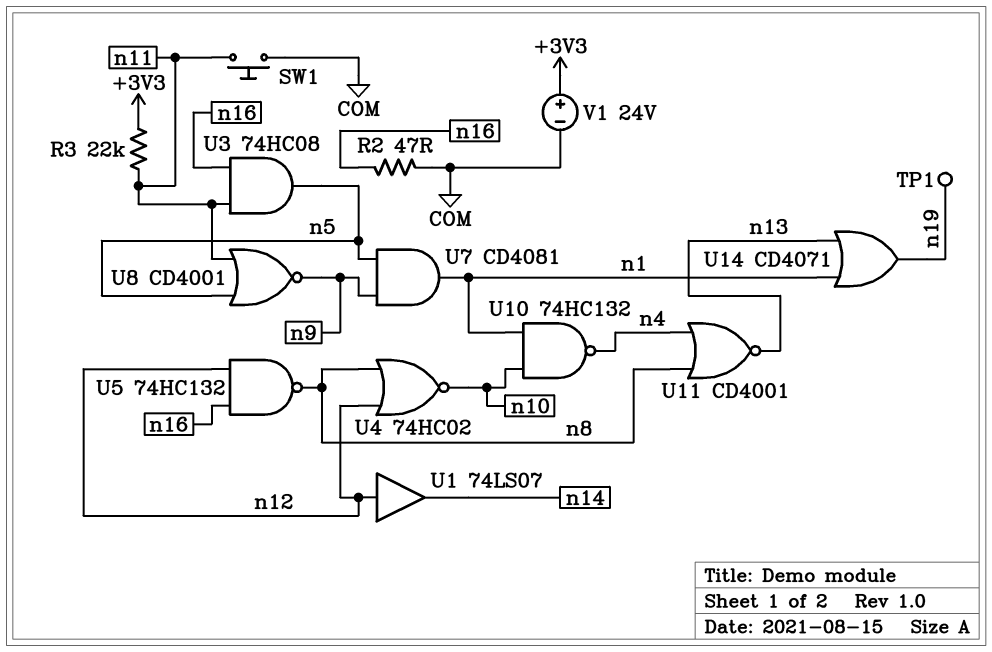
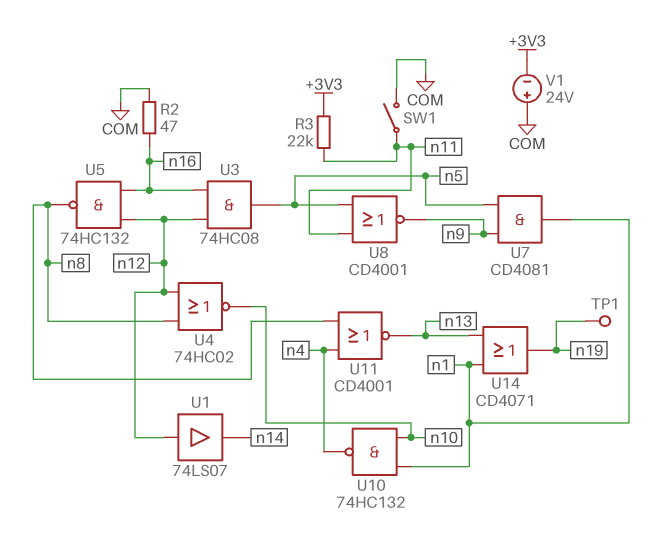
SW1: button (COM, n11) -> switch (COM, n11)
U3: AND 74HC08 (in n11, in n16, out n5) -> AND 74HC08 (in n12, in n16, out n5)
V1: 24V (plus +3V3, minus COM) -> 24V (plus COM, minus +3V3)

